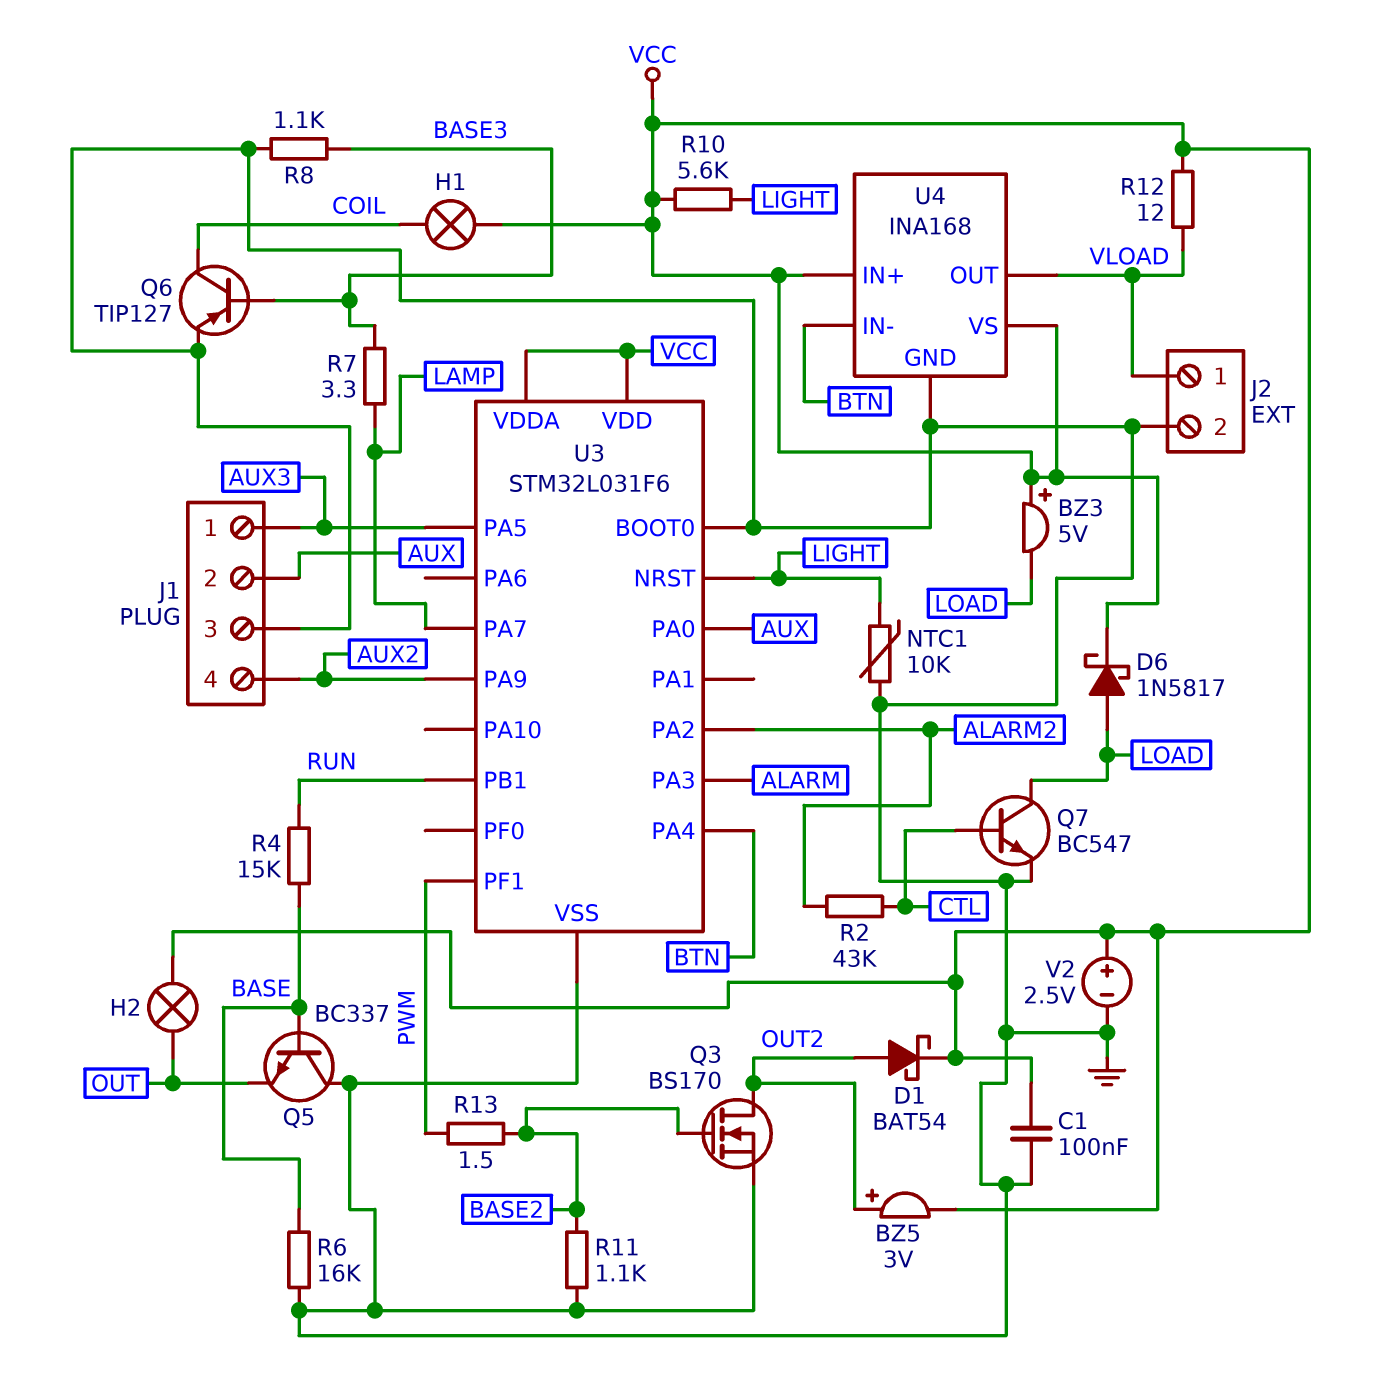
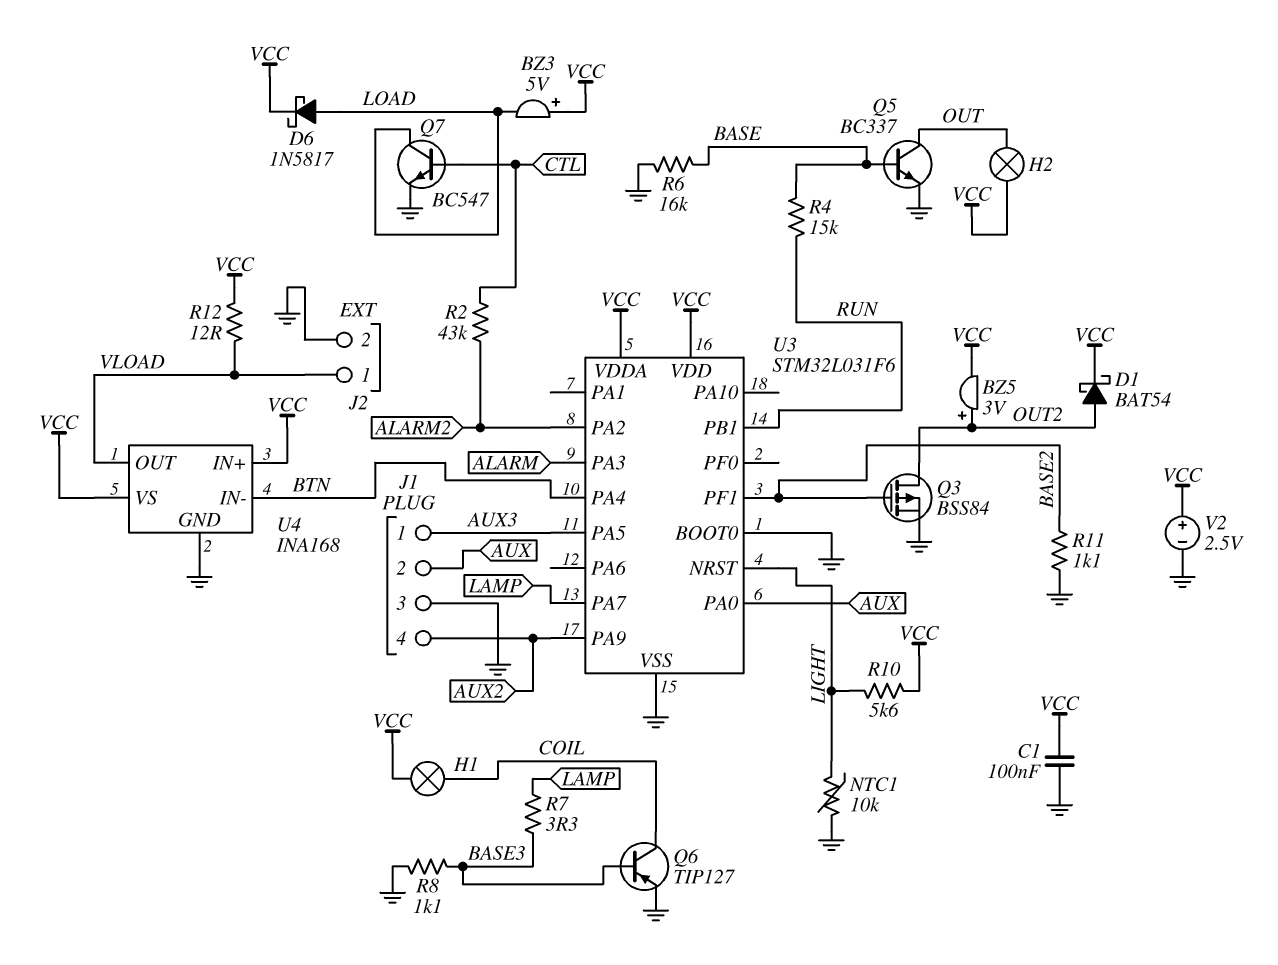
Q3: NMOS BS170 (G BASE2, D OUT2, S GND) -> PMOS BSS84 (G BASE2, D OUT2, S GND)
Q5: NPN BC337 (B BASE, C GND, E OUT) -> NPN BC337 (B BASE, C OUT, E GND)
R13: 1.5 (BASE2, PWM) -> none
U3 pin PF1: PWM -> BASE2

